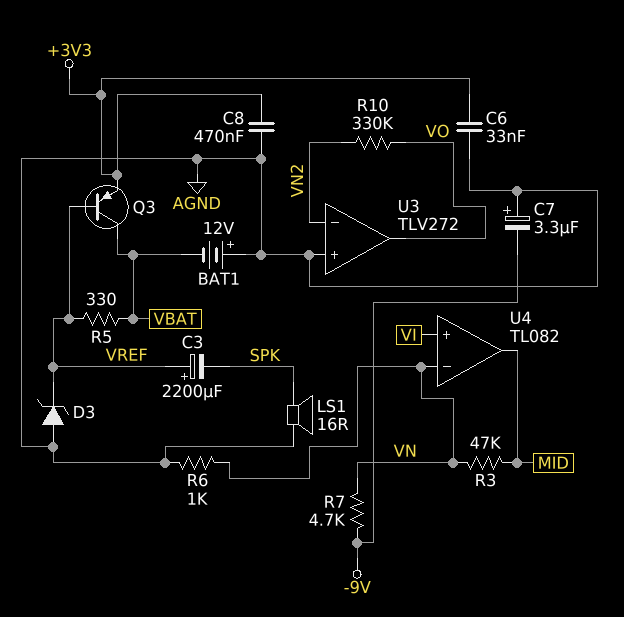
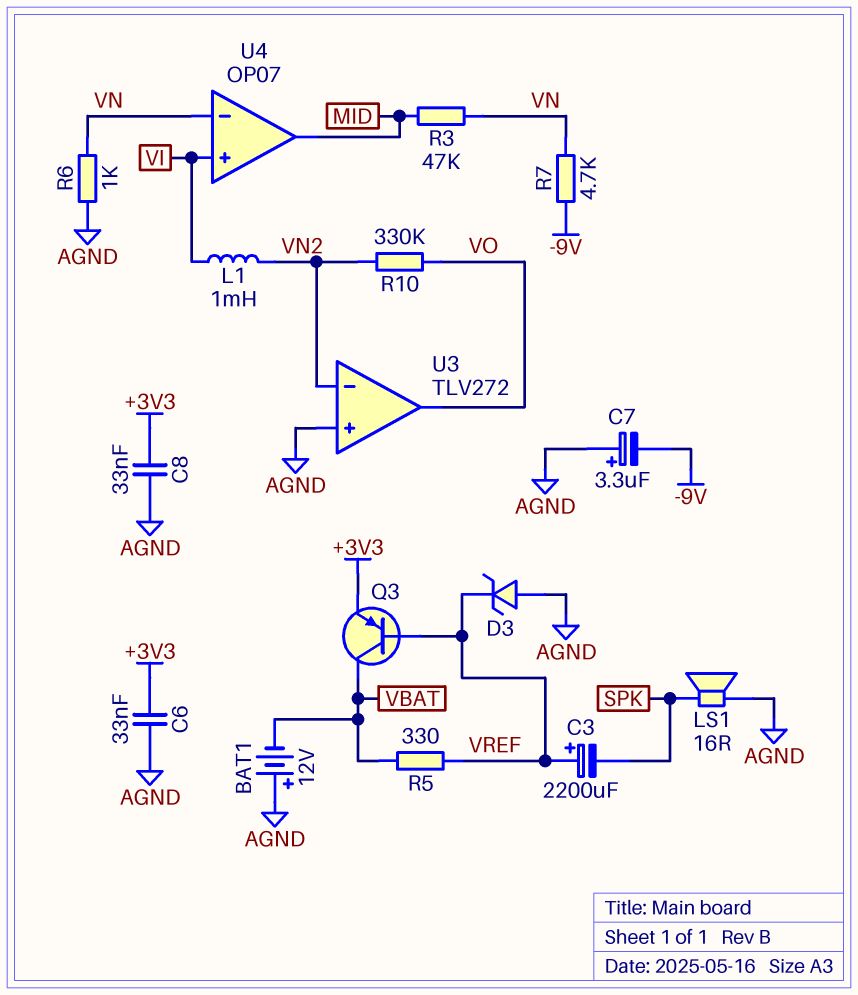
C8: 470nF (+3V3, AGND) -> 33nF (+3V3, AGND)
L1: none -> 1mH (VI, VN2)
U4: TL082 -> OP07

